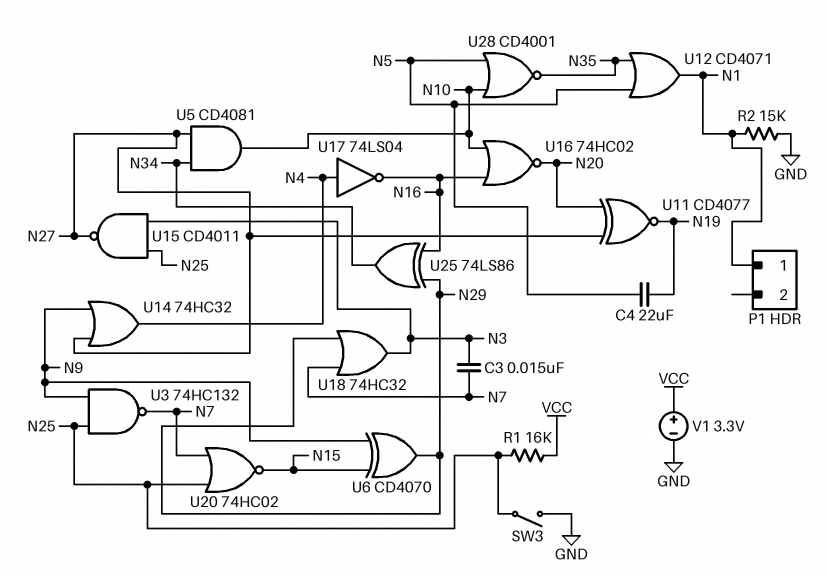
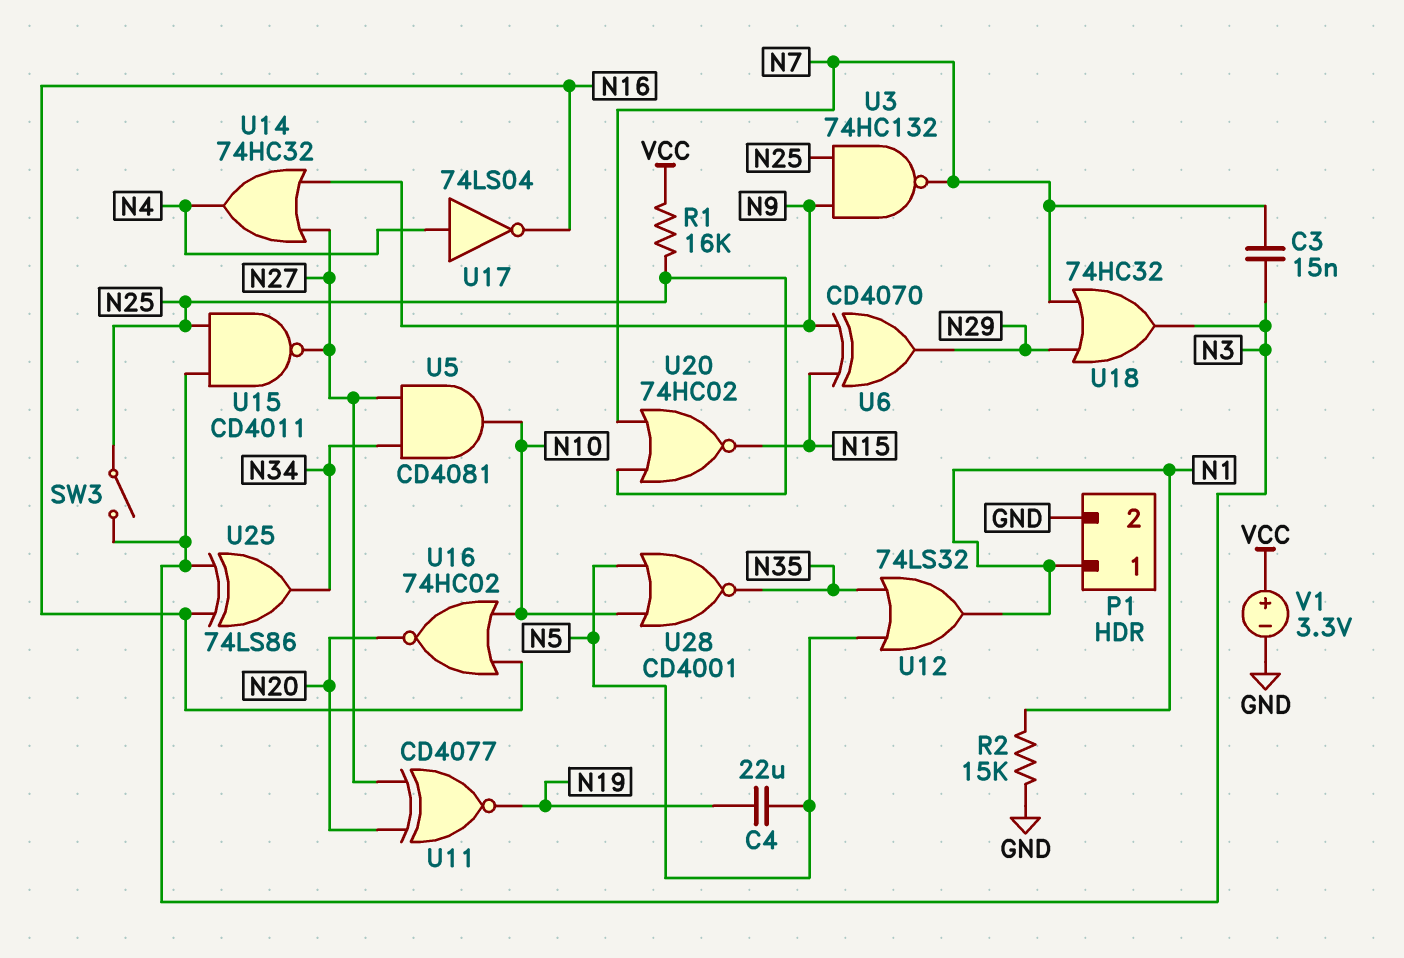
P1 pin 2: none -> GND
SW3: switch (GND, N25) -> switch (N3, N25)
U12: OR CD4071 (in N5, in N35, out N1) -> OR 74LS32 (in N5, in N35, out N1)
U25: XOR 74LS86 (in N16, in N29, out N34) -> XOR 74LS86 (in N3, in N16, out N34)

